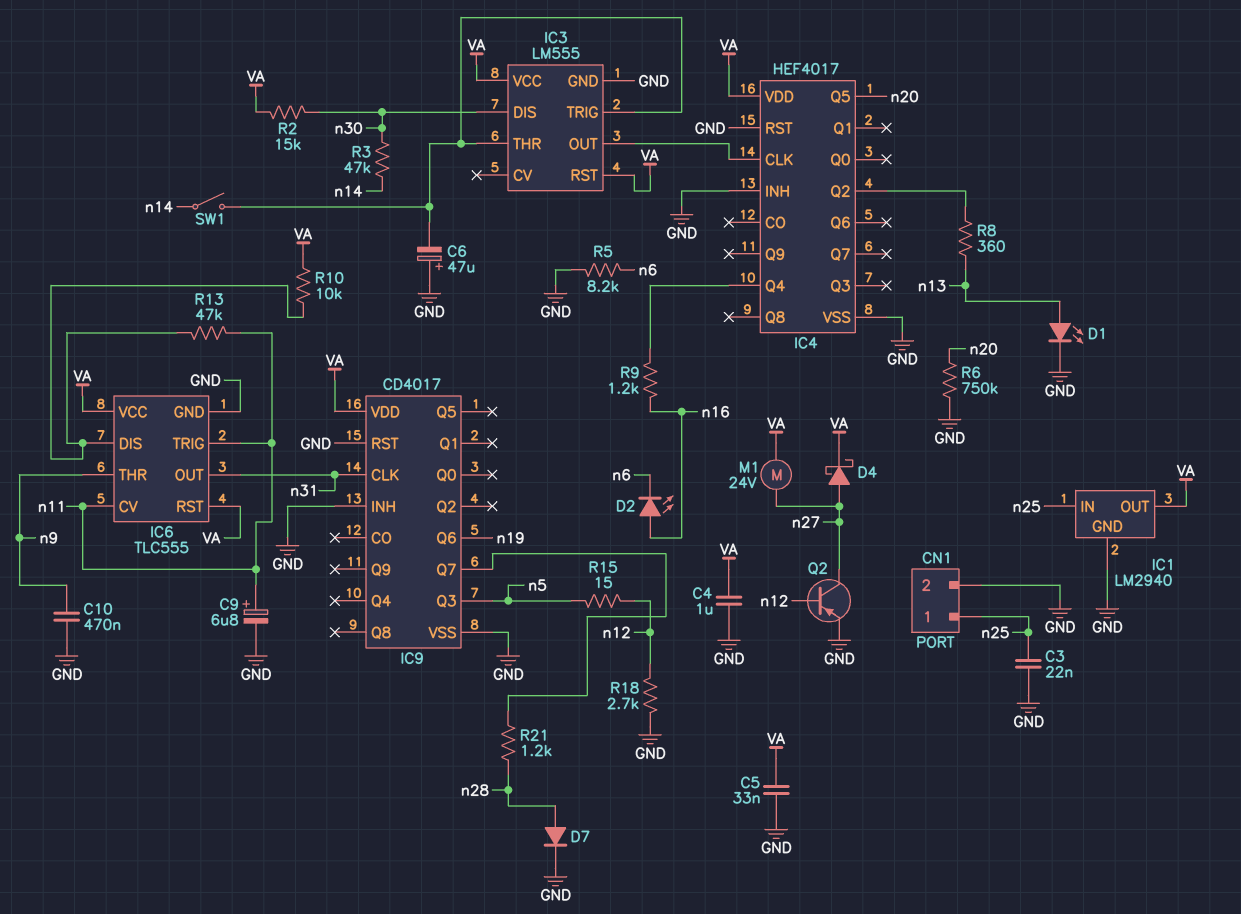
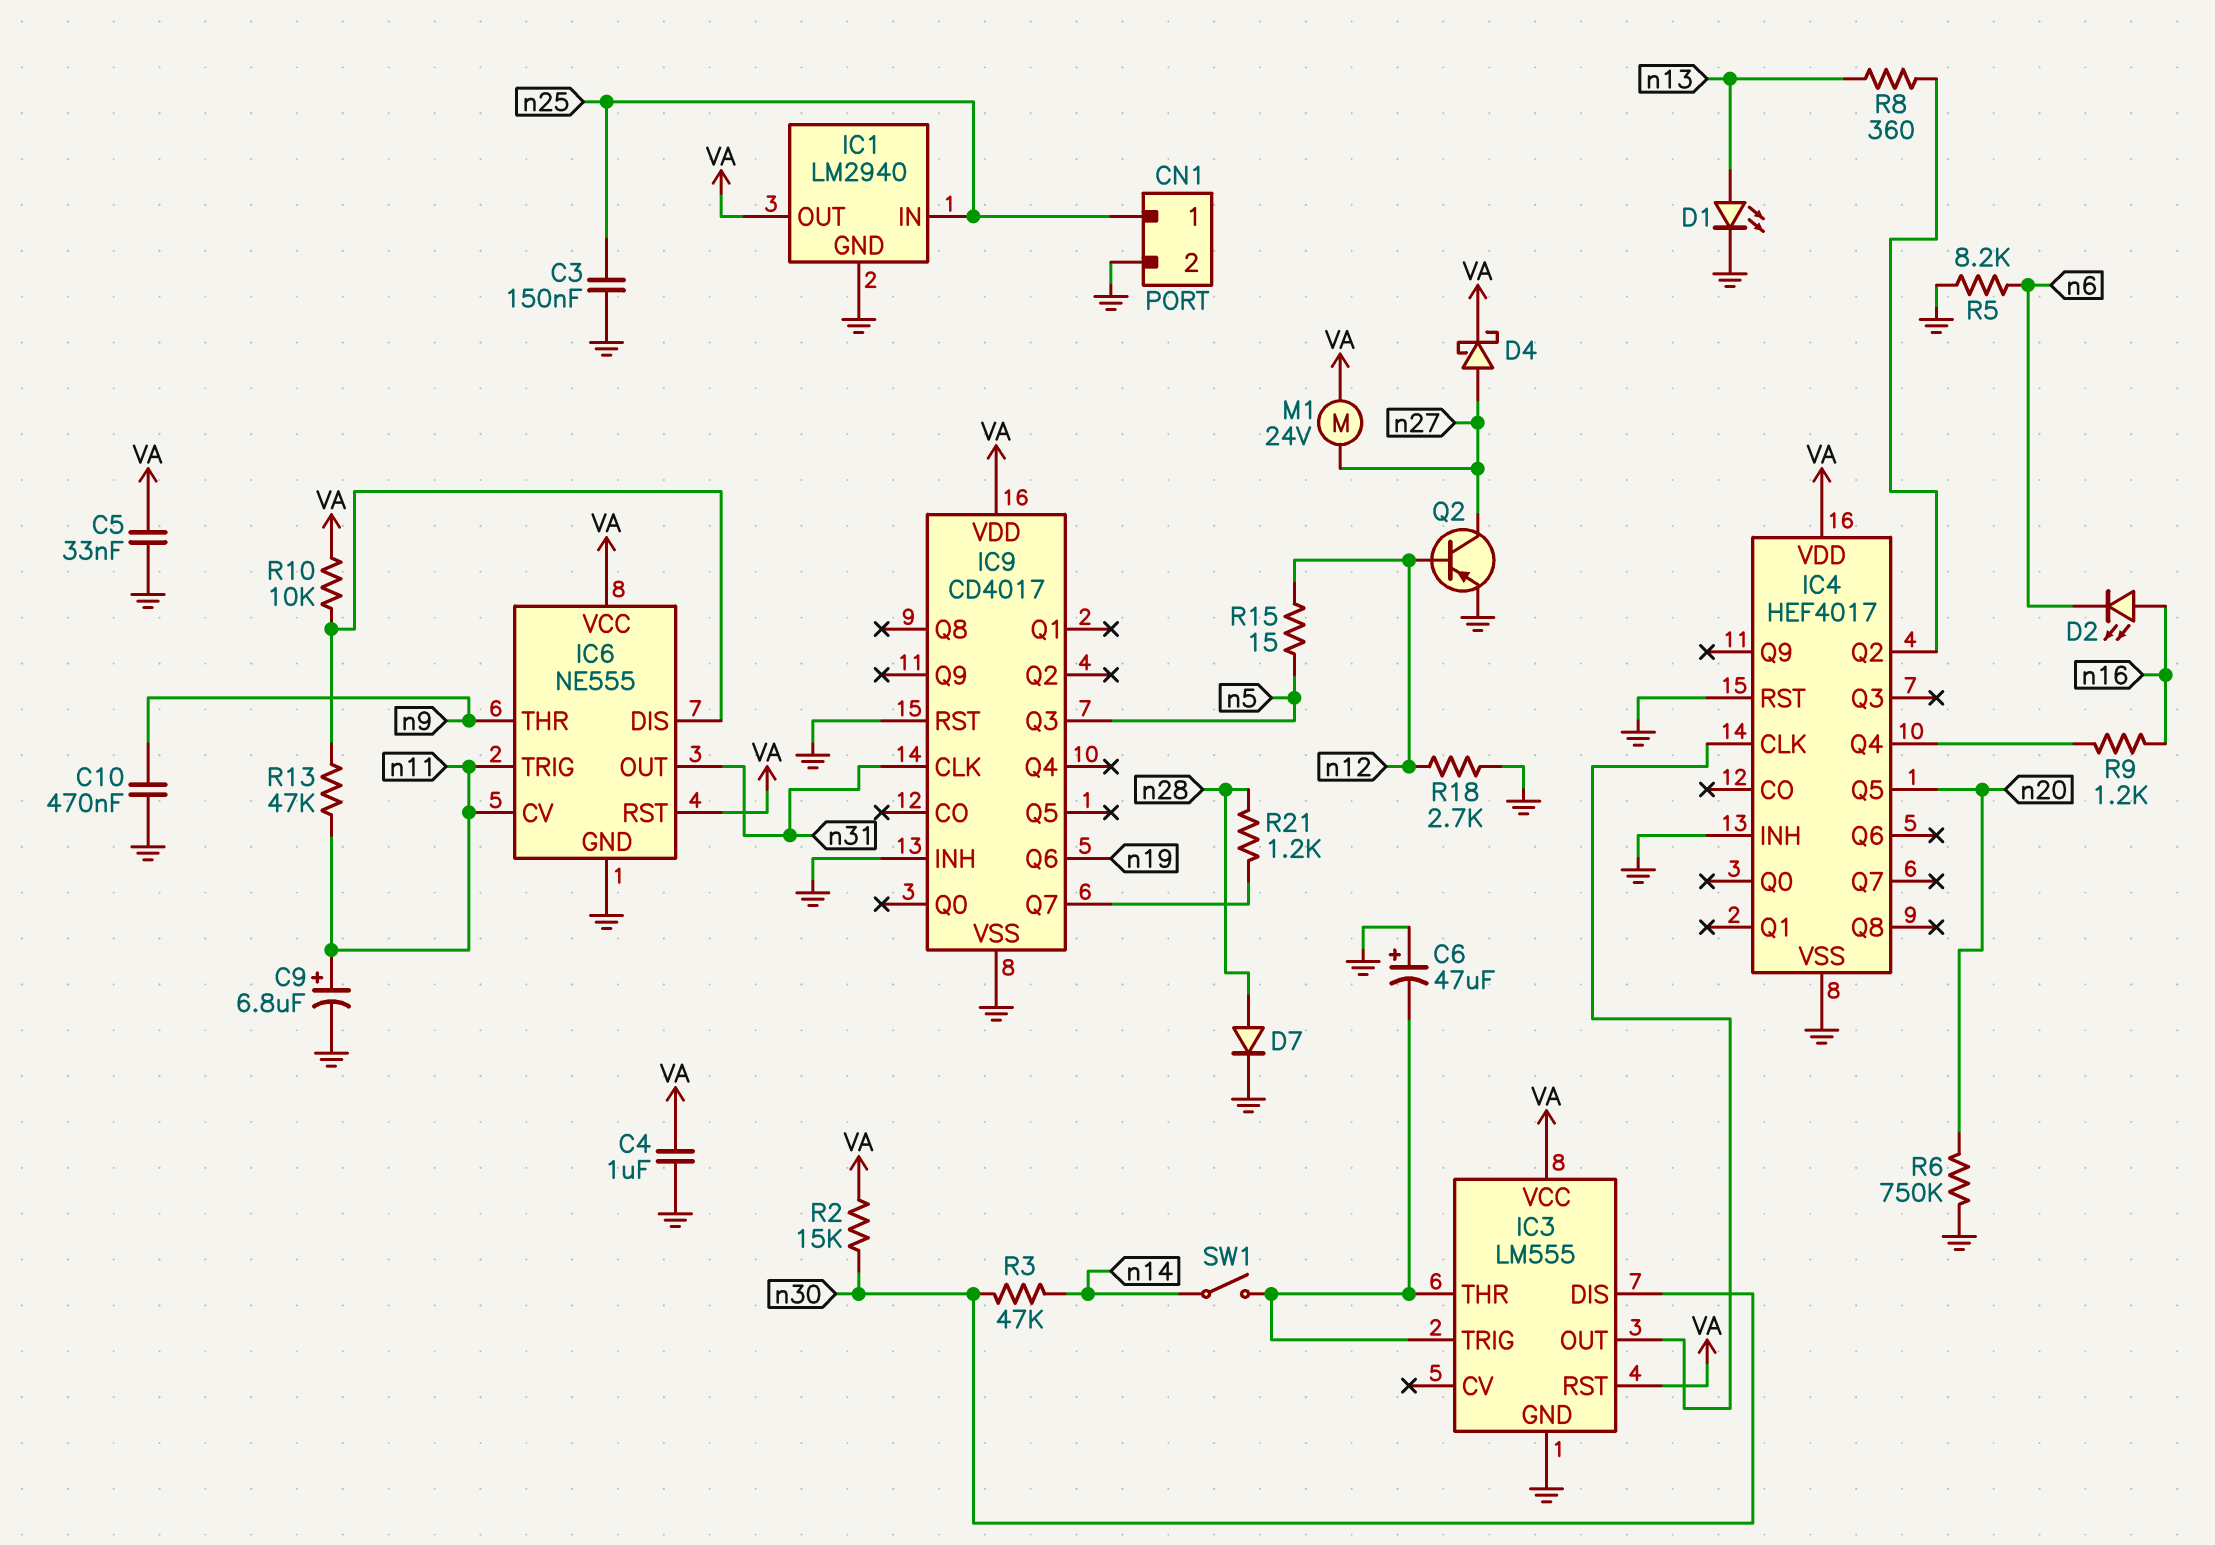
C3: 22nF (GND, n25) -> 150nF (GND, n25)
IC6: TLC555 -> NE555

